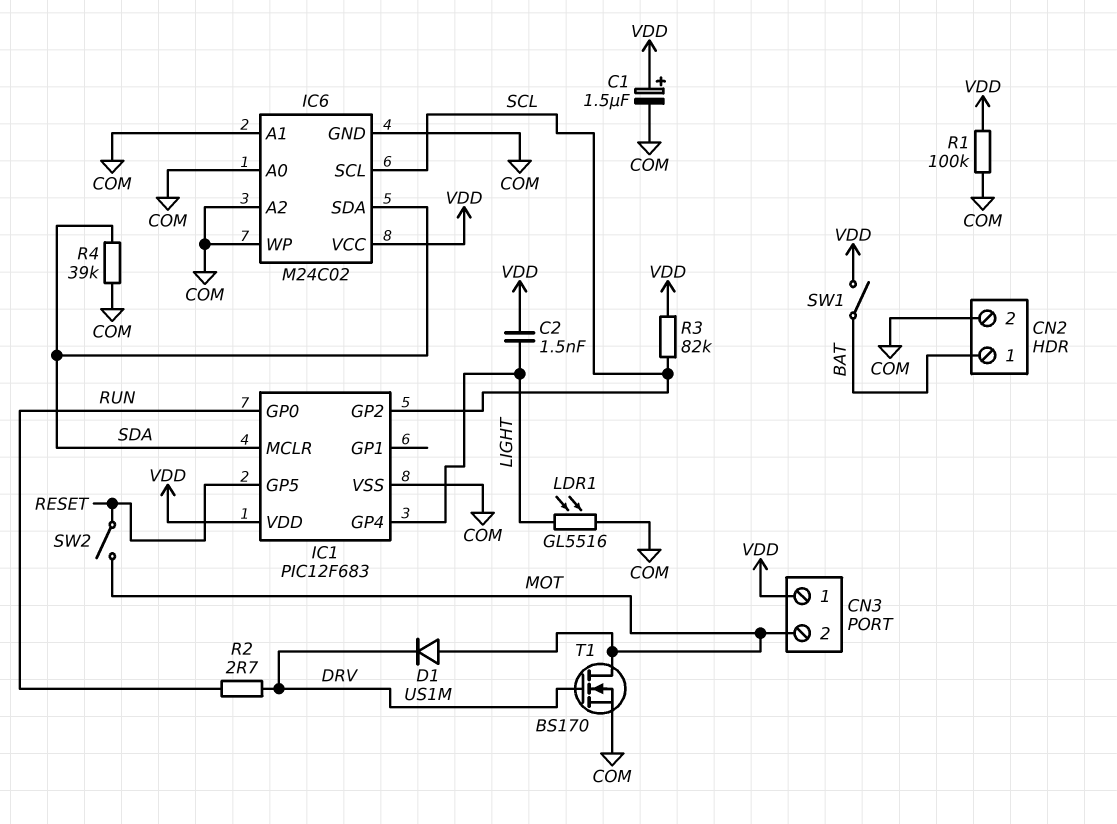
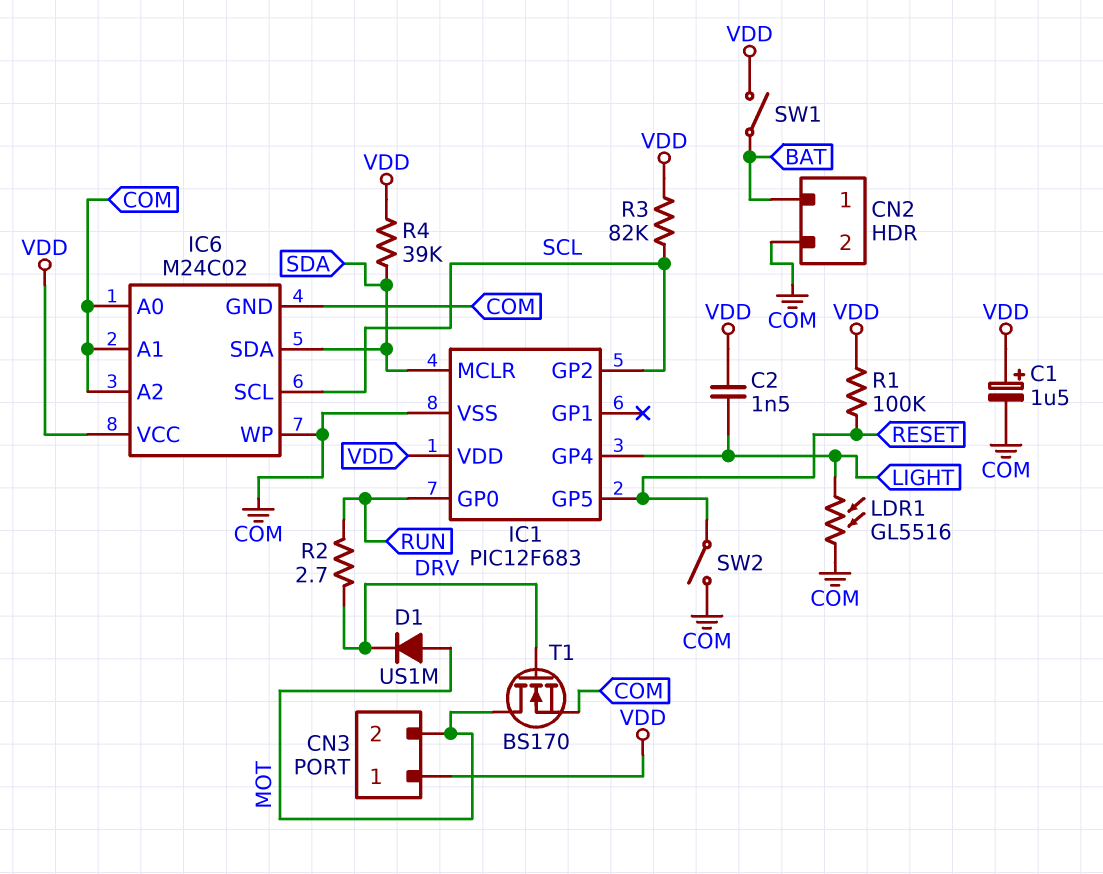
R1: 100k (COM, VDD) -> 100k (RESET, VDD)
R4: 39k (COM, SDA) -> 39k (SDA, VDD)
SW2: switch (MOT, RESET) -> switch (COM, RESET)

